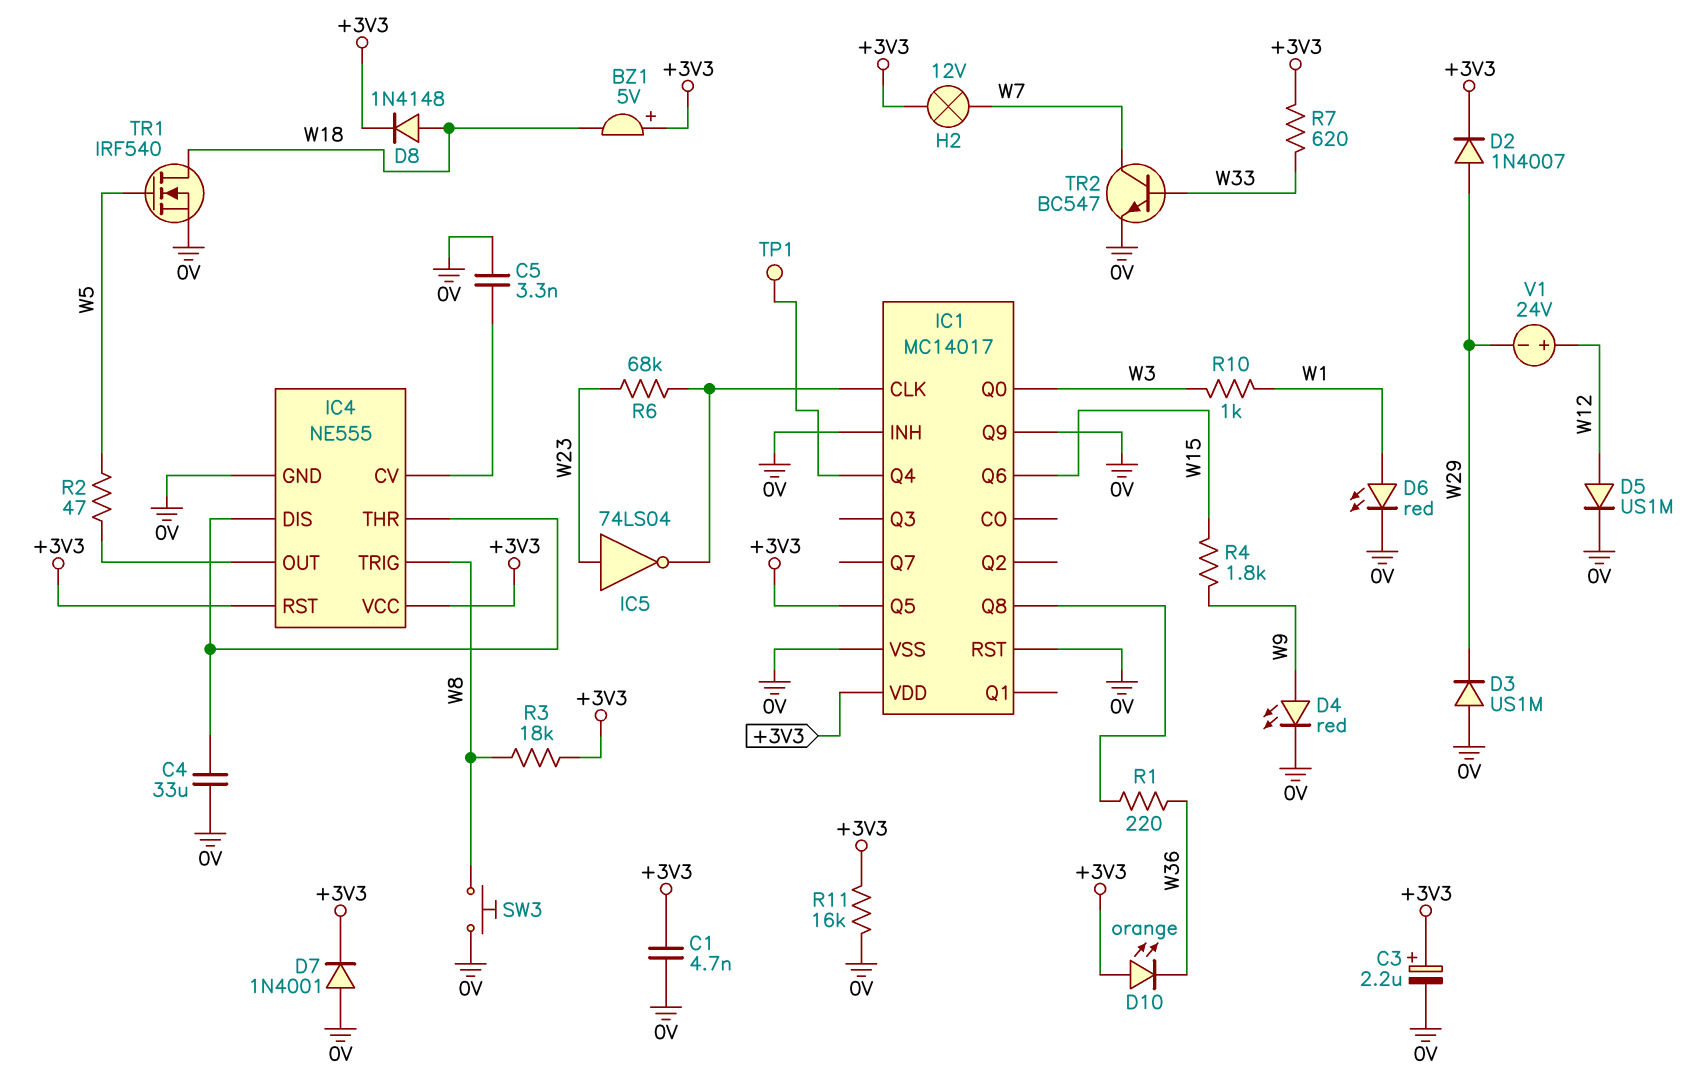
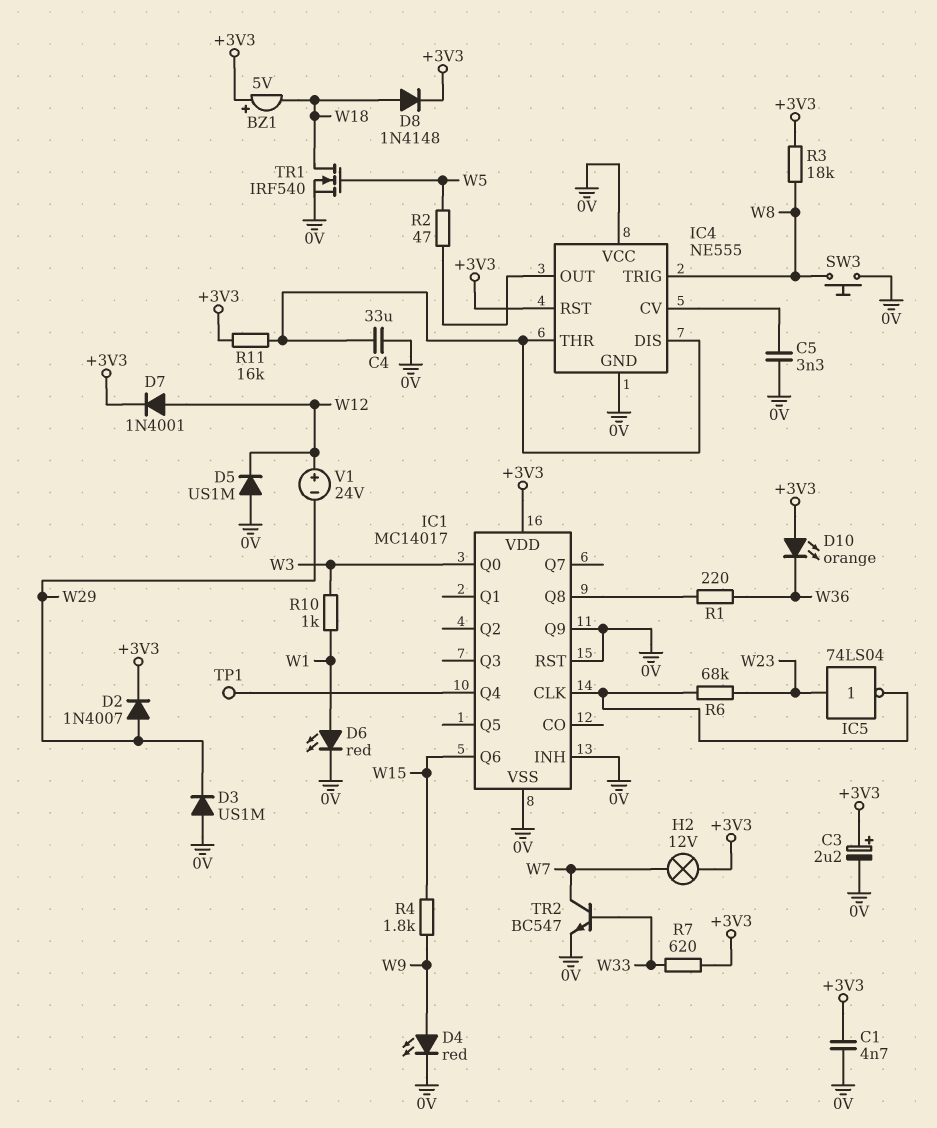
D5: diode US1M (A W12, K 0V) -> diode US1M (A 0V, K W12)
D7: diode 1N4001 (A 0V, K +3V3) -> diode 1N4001 (A W12, K +3V3)
IC1 pin Q5: +3V3 -> none
IC4 pin VCC: +3V3 -> 0V
R11: 16k (+3V3, 0V) -> 16k (+3V3, IC4/DIS)

